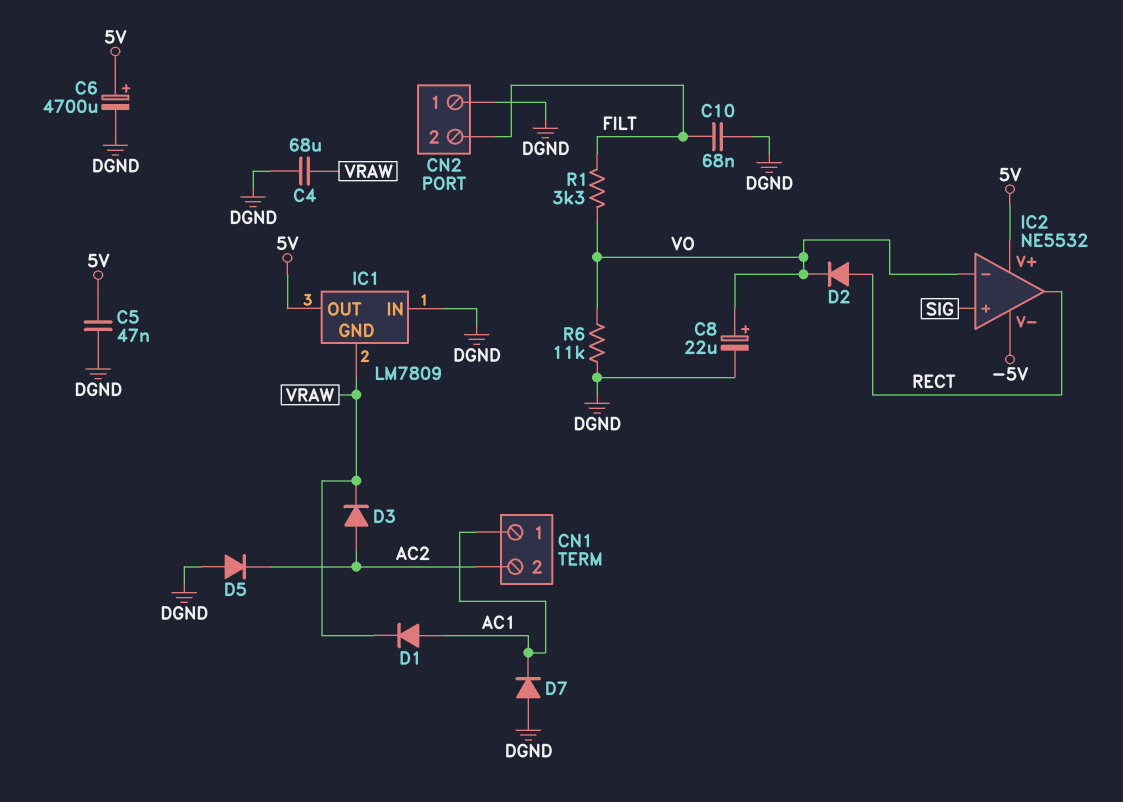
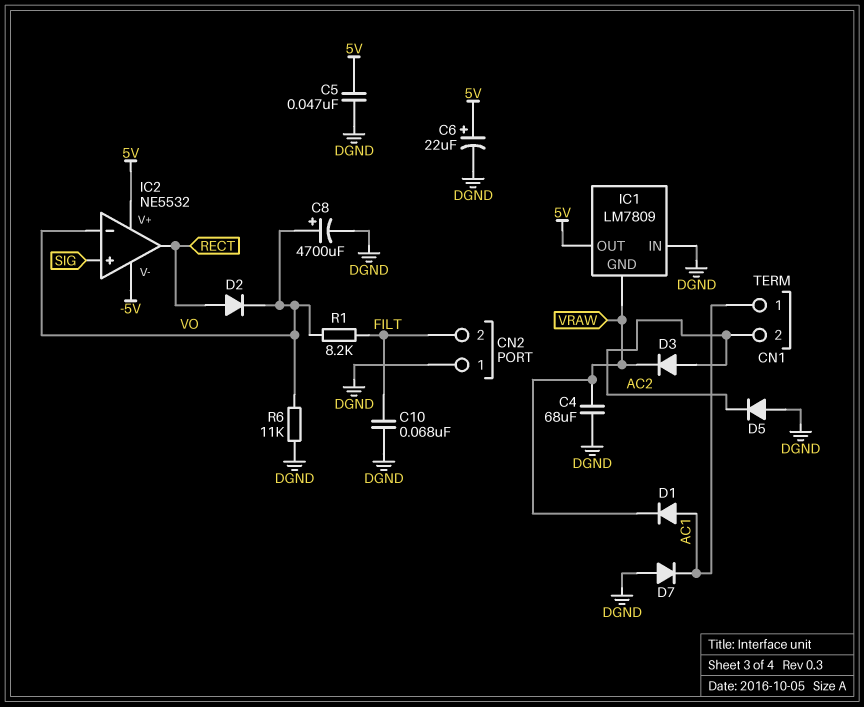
C6: 4700uF (plus 5V, minus DGND) -> 22uF (plus 5V, minus DGND)
C8: 22uF (plus VO, minus DGND) -> 4700uF (plus VO, minus DGND)
R1: 3.3k (FILT, VO) -> 8.2k (FILT, VO)

